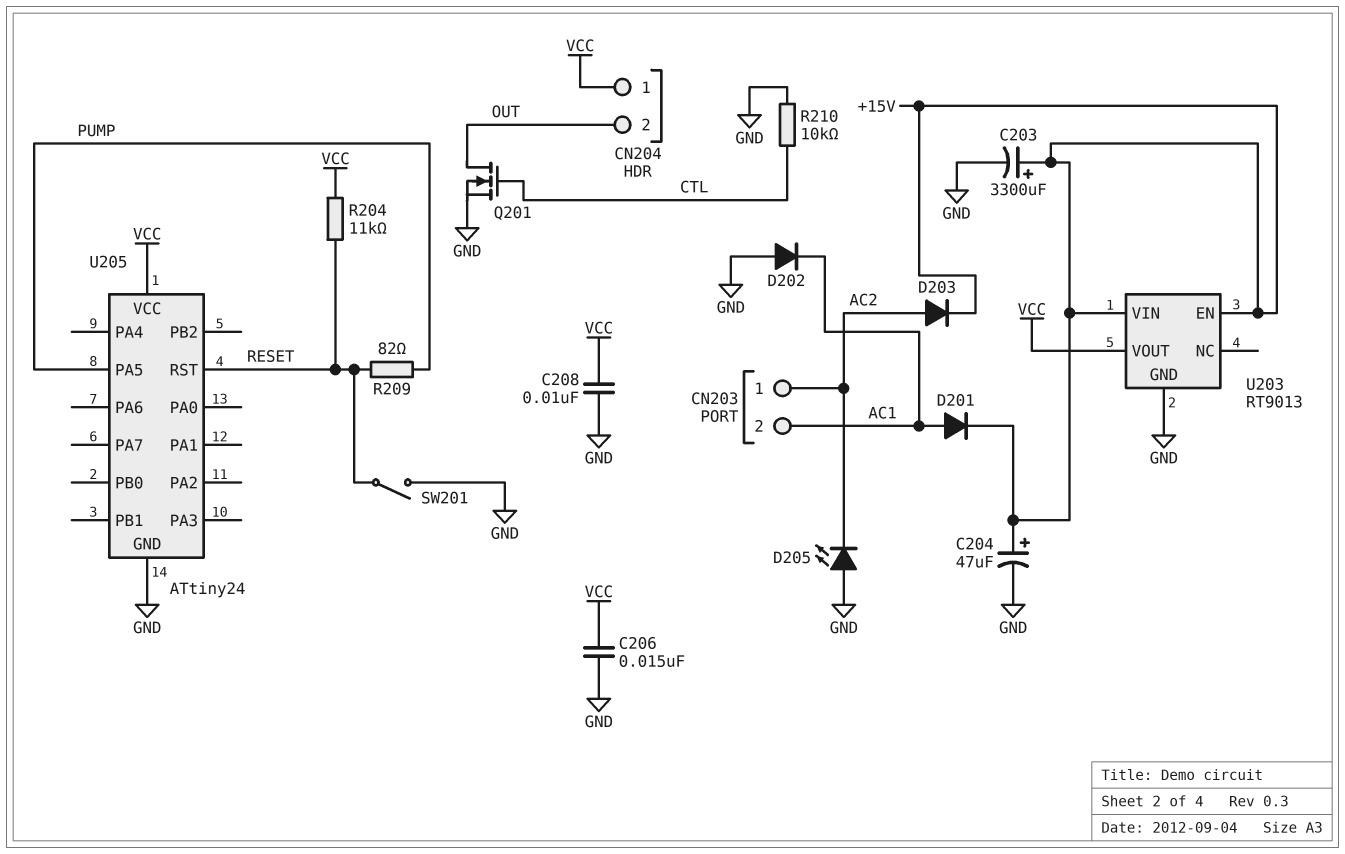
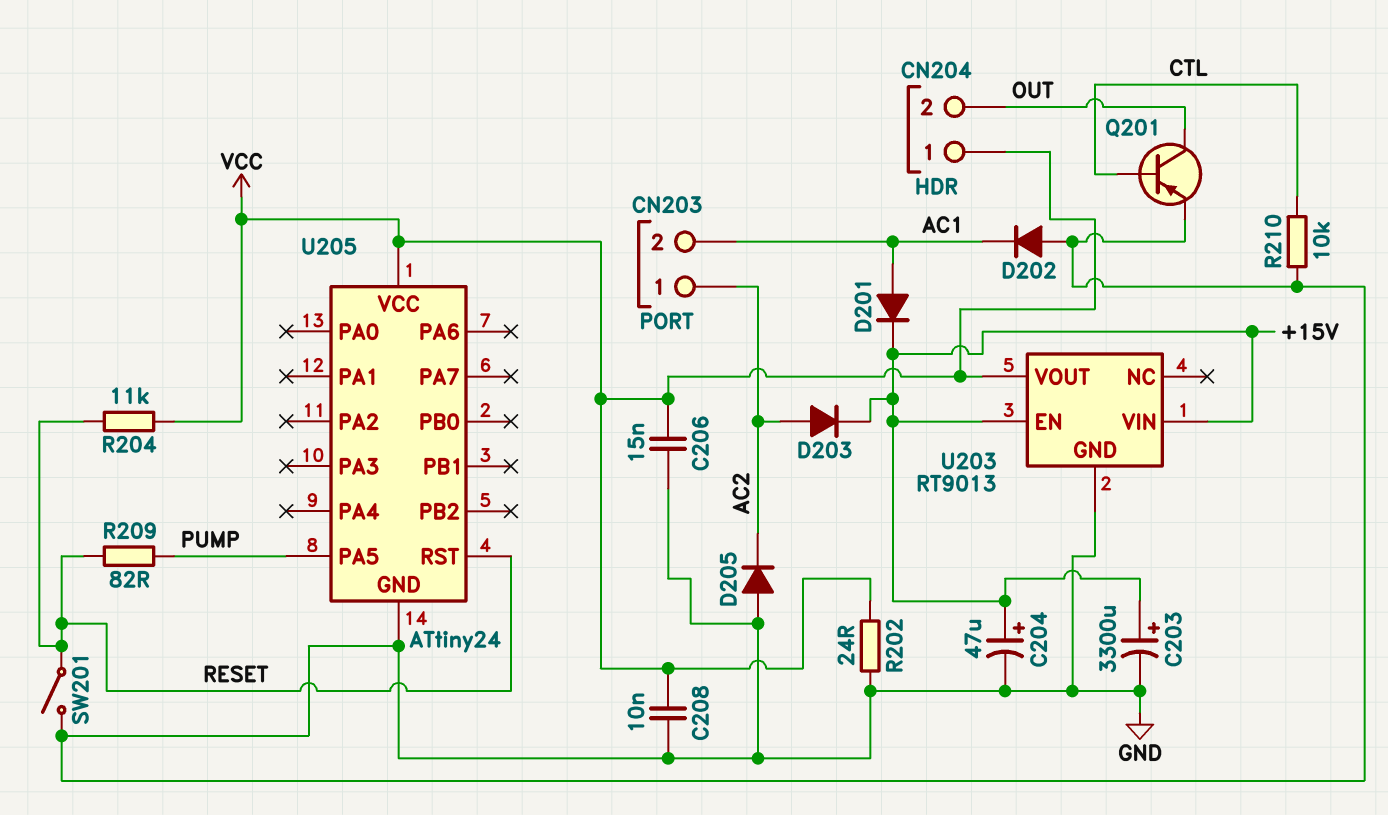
D205: LED (A GND, K AC2) -> diode (A GND, K AC2)
Q201: NMOS (G CTL, D OUT, S GND) -> PNP (B CTL, C OUT, E GND)
R202: none -> 24 (GND, VCC)

